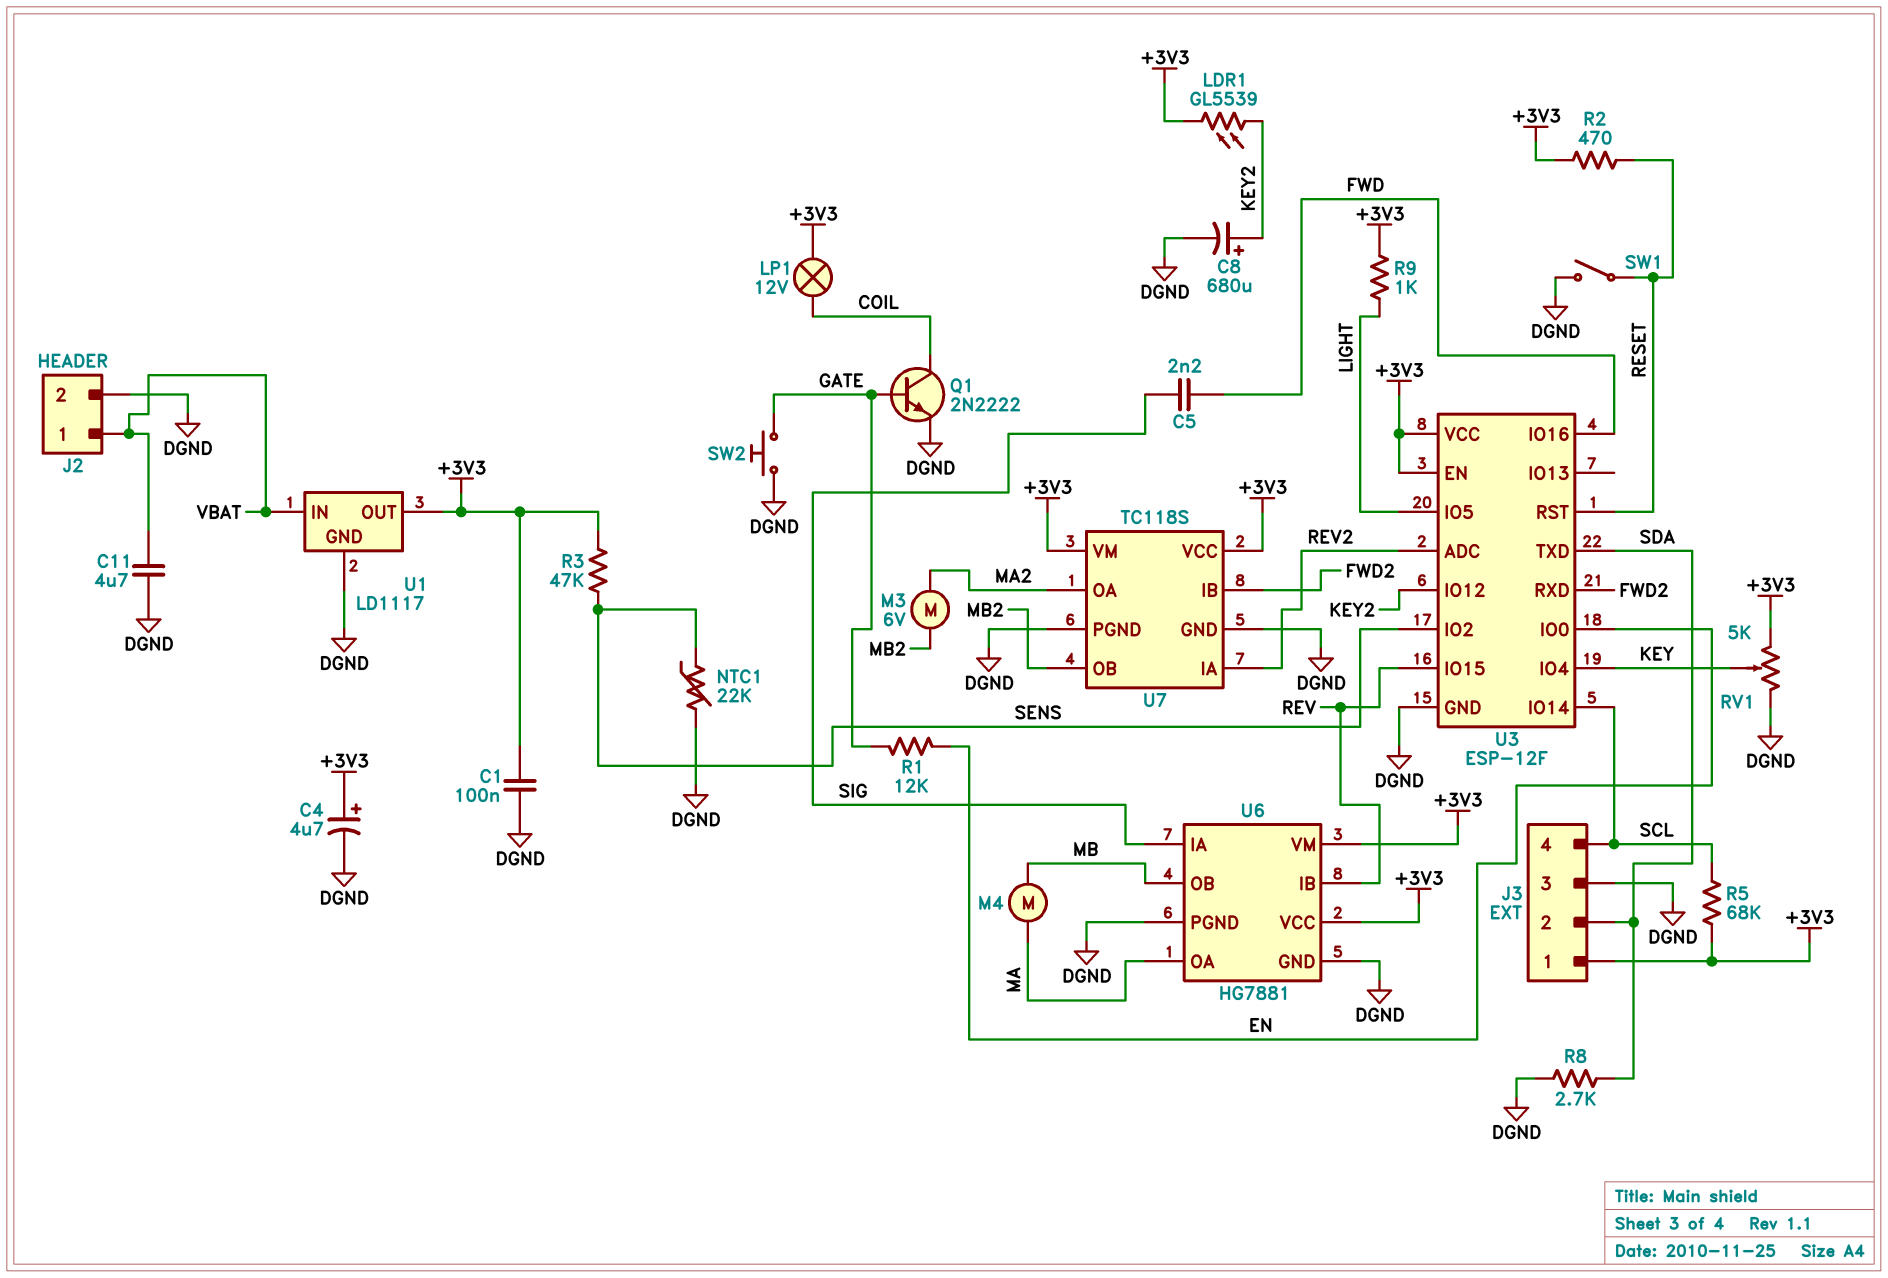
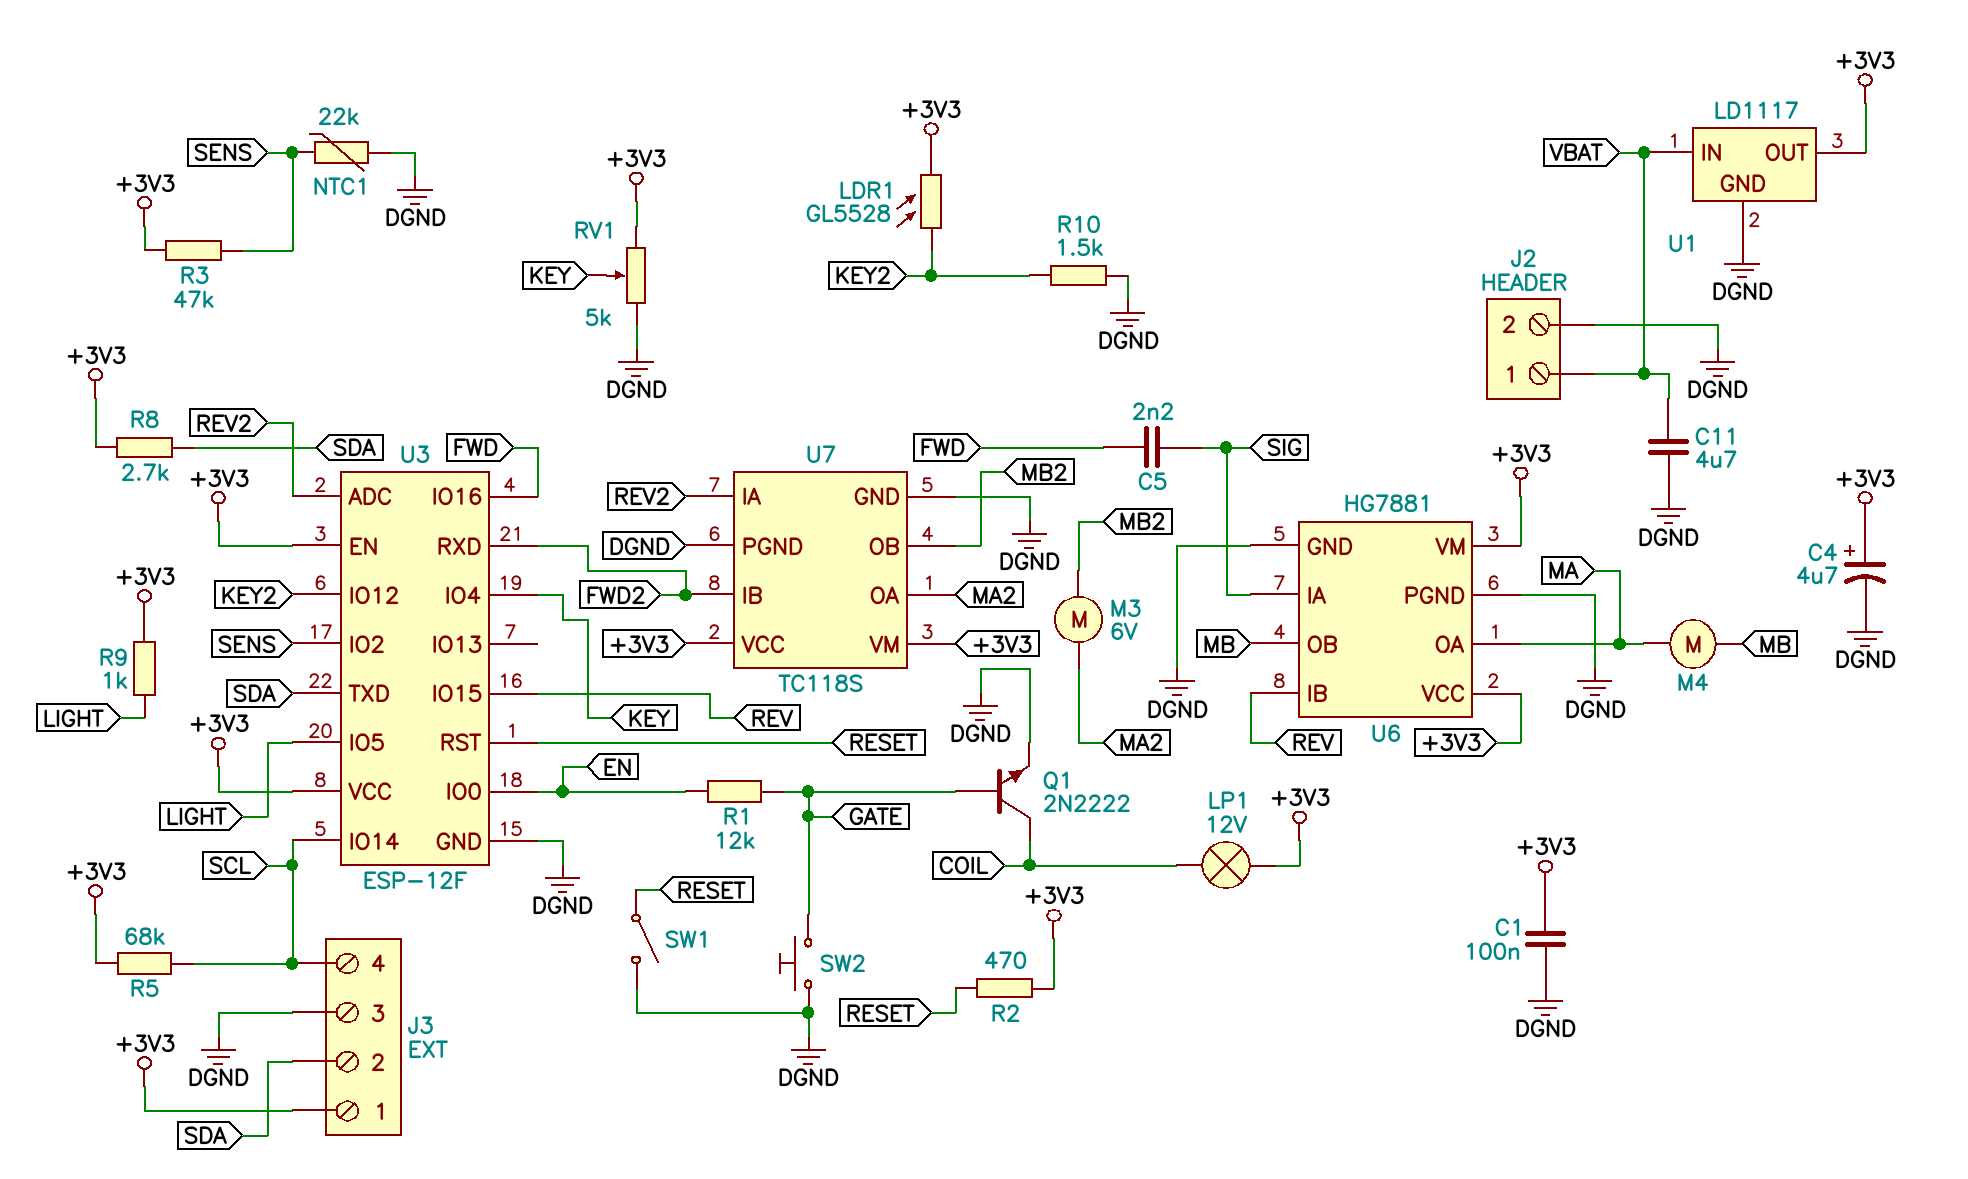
C8: 680uF (plus KEY2, minus DGND) -> none
LDR1: GL5539 (+3V3, KEY2) -> GL5528 (+3V3, KEY2)
R8: 2.7k (DGND, SDA) -> 2.7k (+3V3, SDA)
R10: none -> 1.5k (DGND, KEY2)

